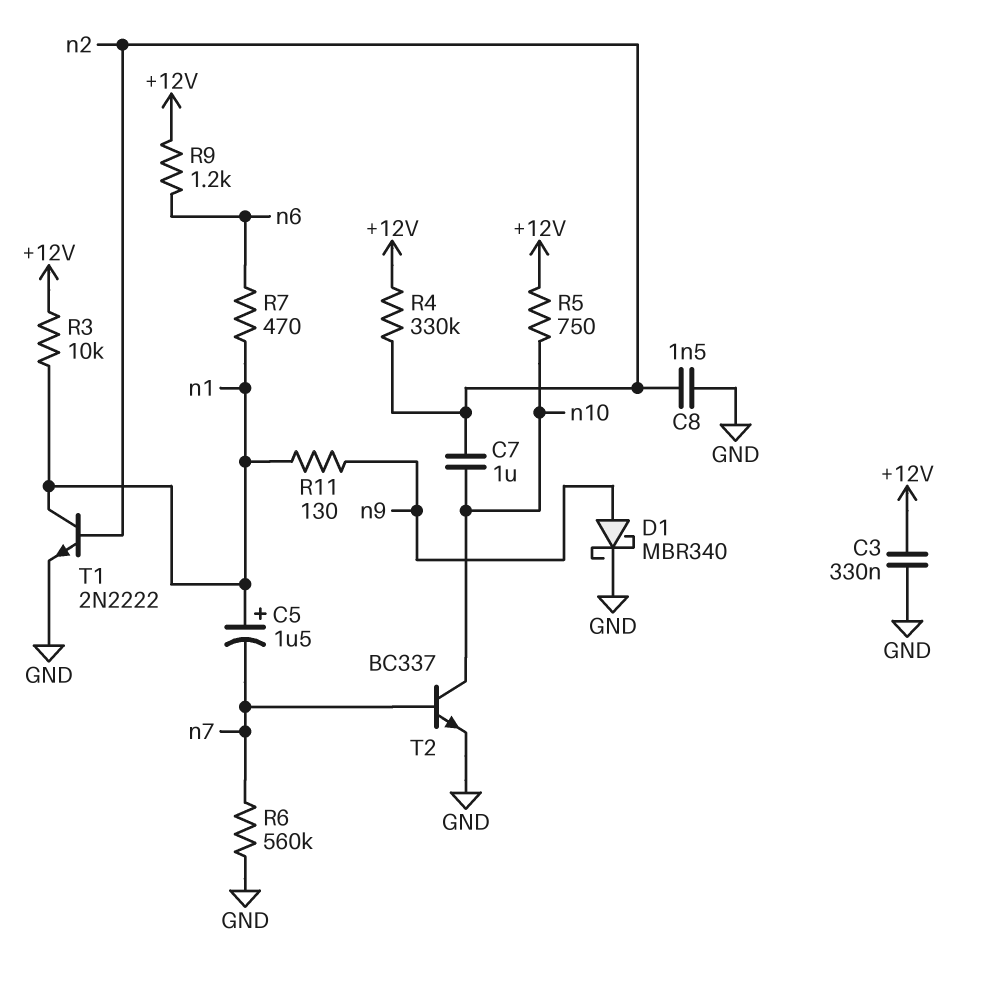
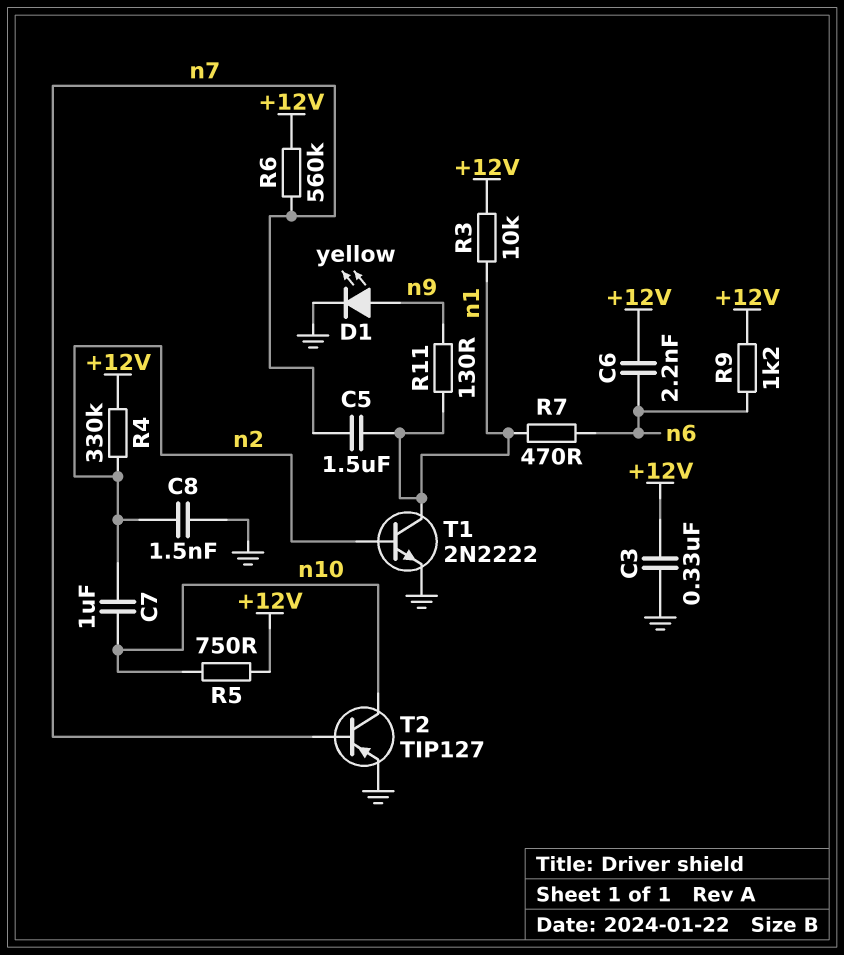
C5: 1.5uF (plus n1, minus n7) -> 1.5uF (n1, n7)
C6: none -> 2.2nF (+12V, n6)
D1: schottky MBR340 (A n9, K GND) -> LED yellow (A n9, K GND)
R6: 560k (GND, n7) -> 560k (+12V, n7)
T2: NPN BC337 (B n7, C n10, E GND) -> PNP TIP127 (B n7, C n10, E GND)

